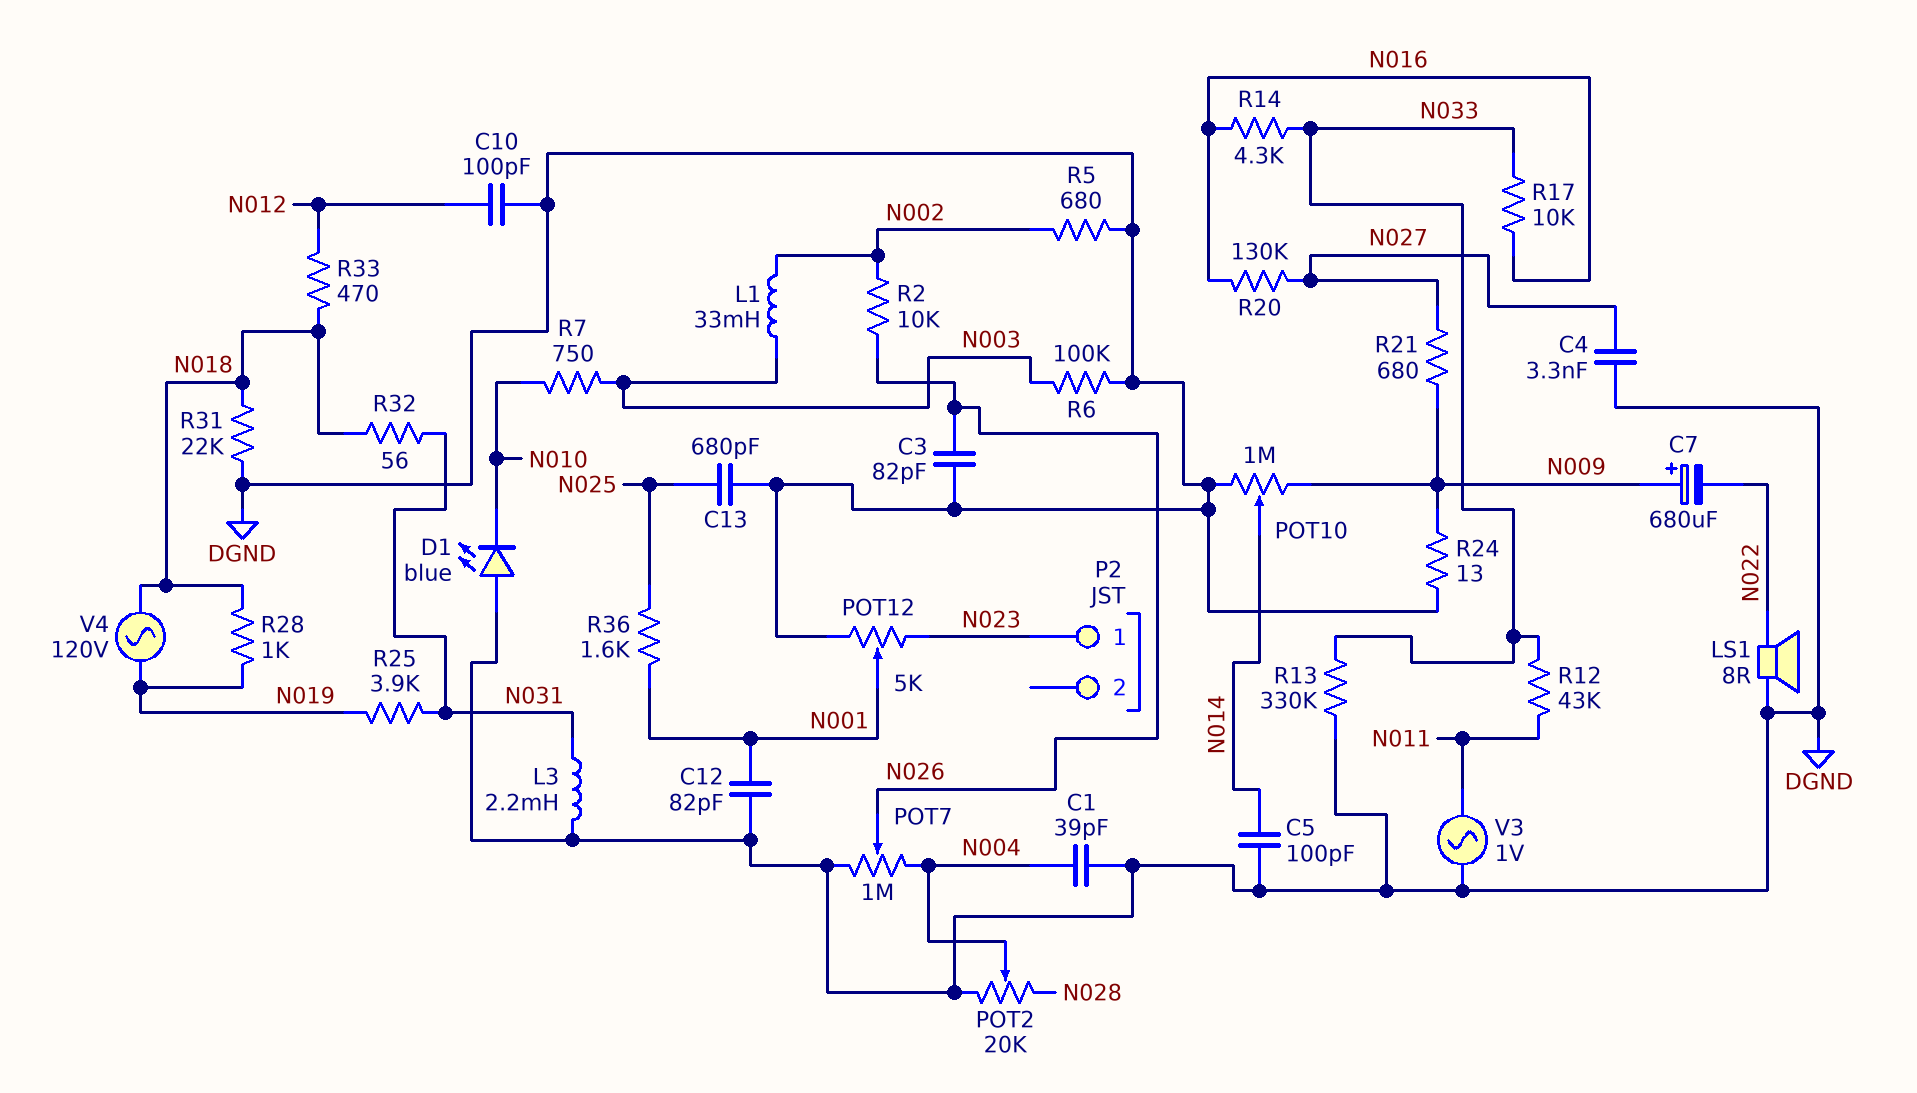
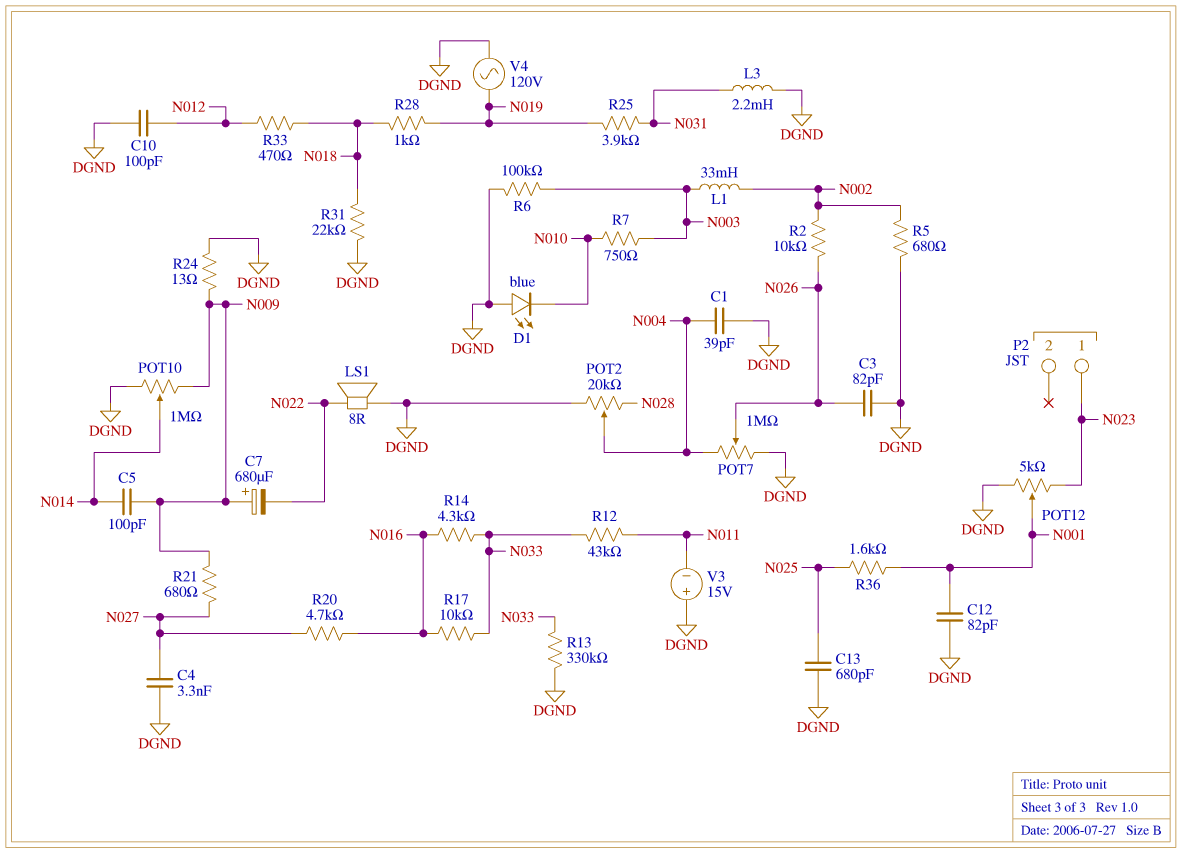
C5: 100pF (DGND, N014) -> 100pF (N009, N014)
R20: 130k (N016, N027) -> 4.7k (N016, N027)
R32: 56 (N018, N031) -> none
V3: AC 1V (DGND, N011) -> 15V (plus DGND, minus N011)
V4: AC 120V (N018, N019) -> AC 120V (DGND, N019)

